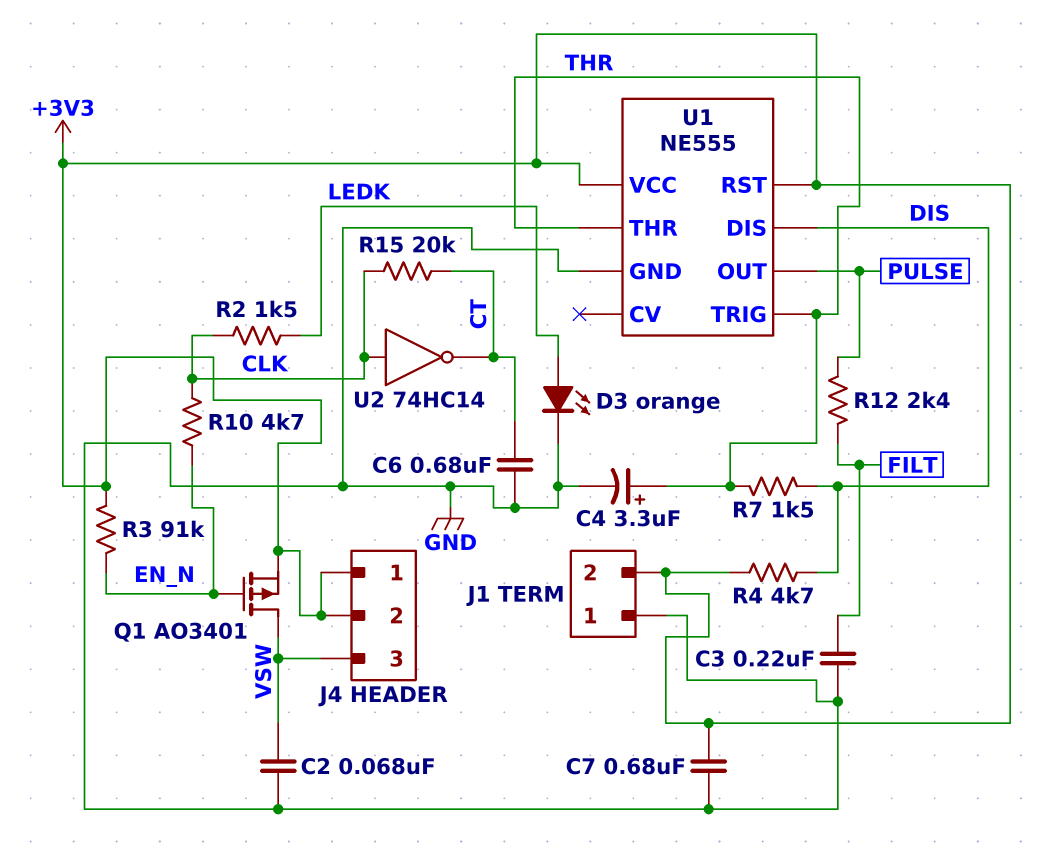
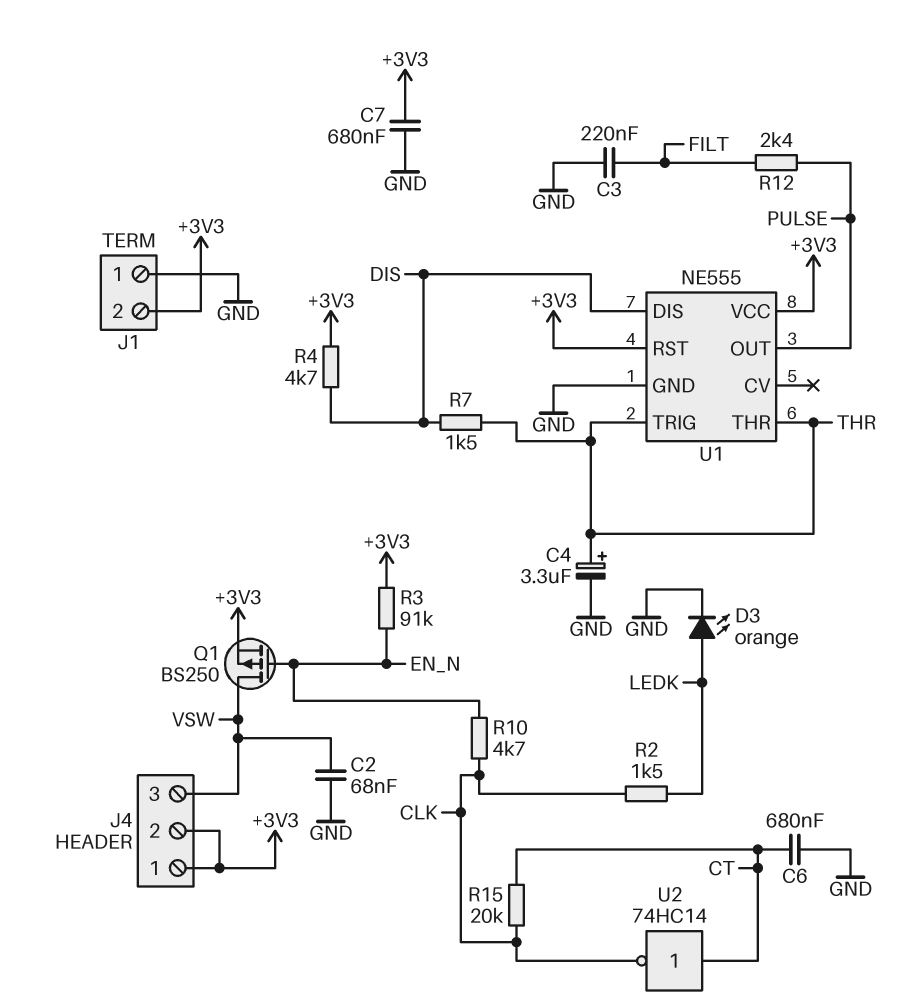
Q1: PMOS AO3401 (G EN_N, D VSW, S +3V3) -> PMOS BS250 (G EN_N, D VSW, S +3V3)
U2: NOT 74HC14 (in CLK, out CT) -> NOT 74HC14 (in CT, out CLK)

